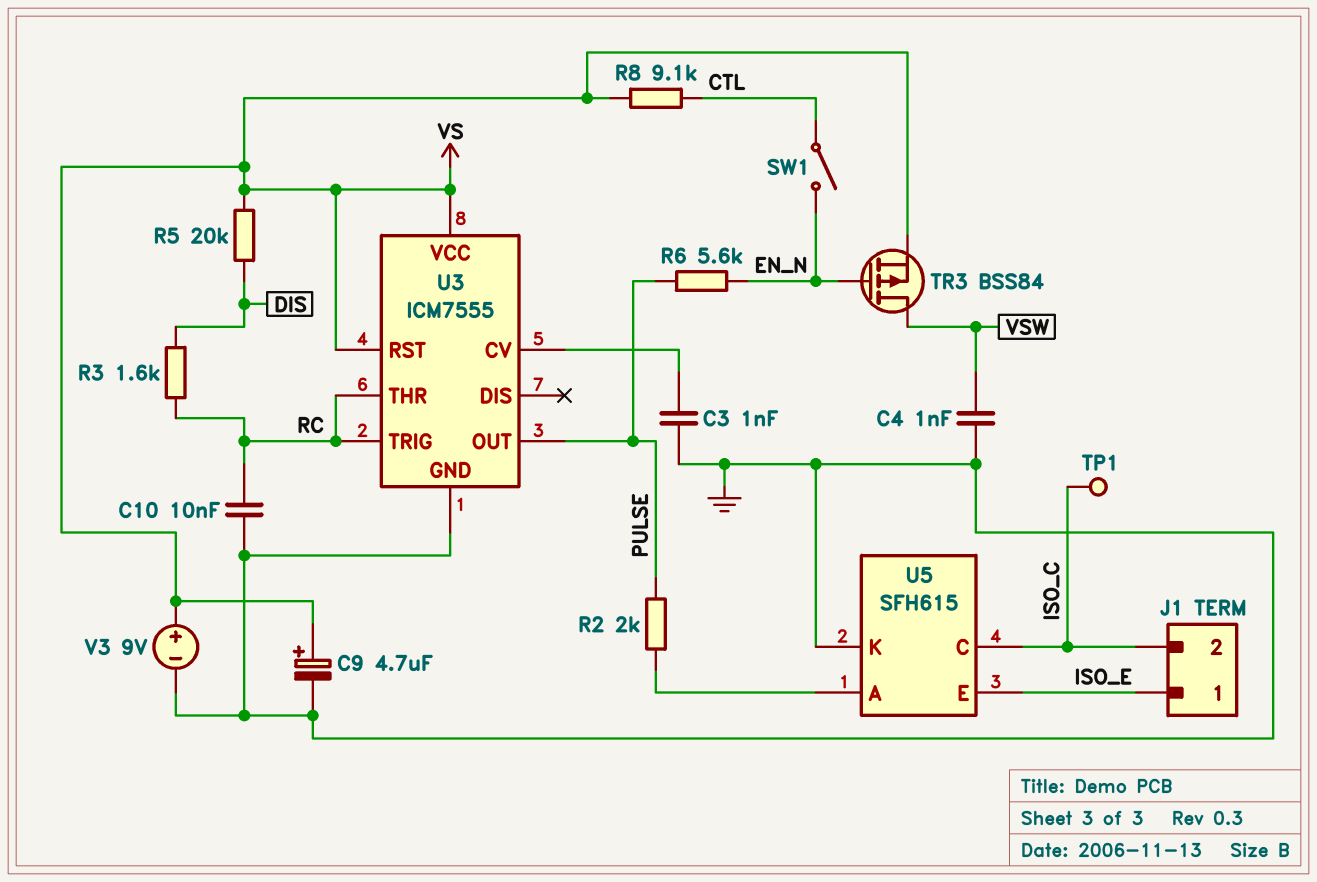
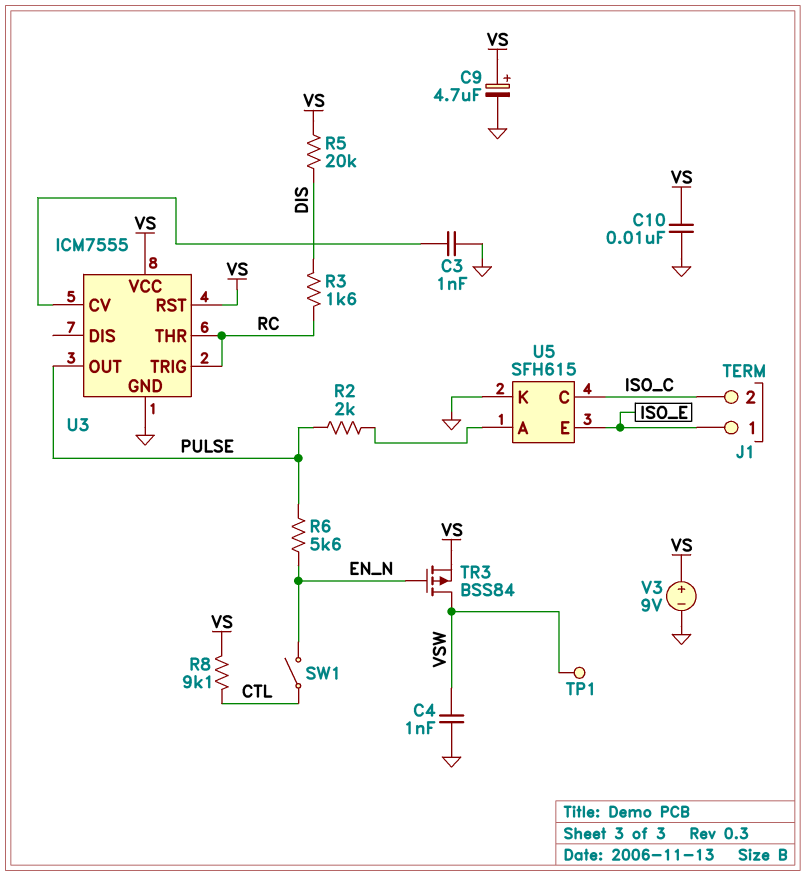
C10: 10nF (GND, RC) -> 10nF (GND, VS)
TP1: test point (ISO_C) -> test point (VSW)

